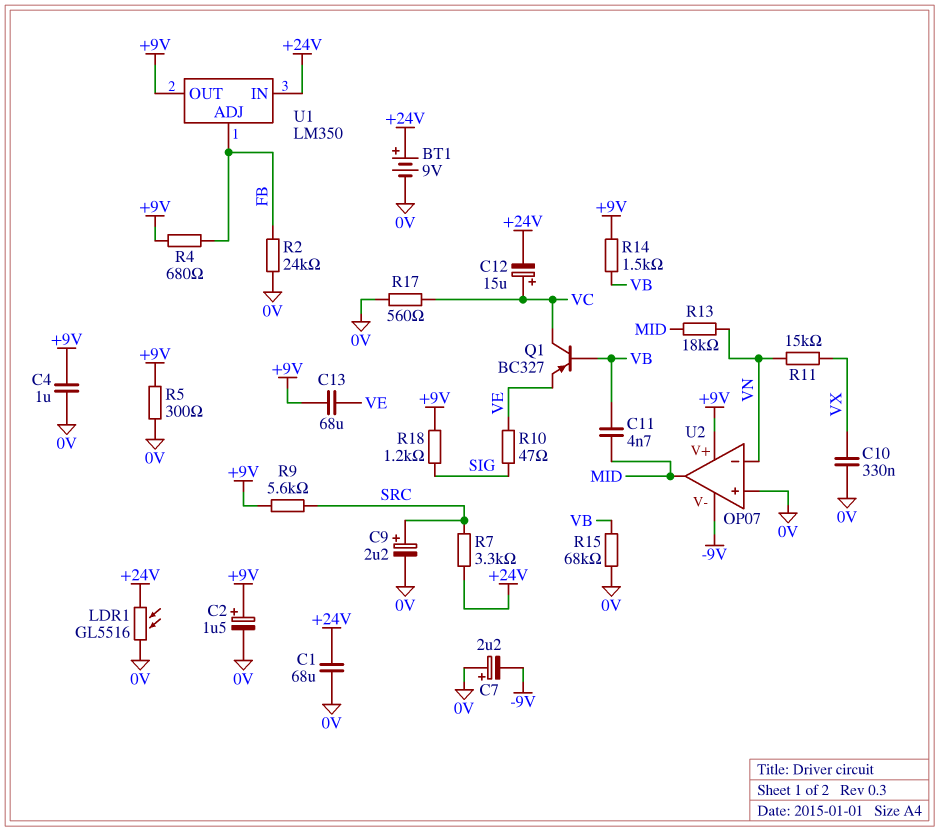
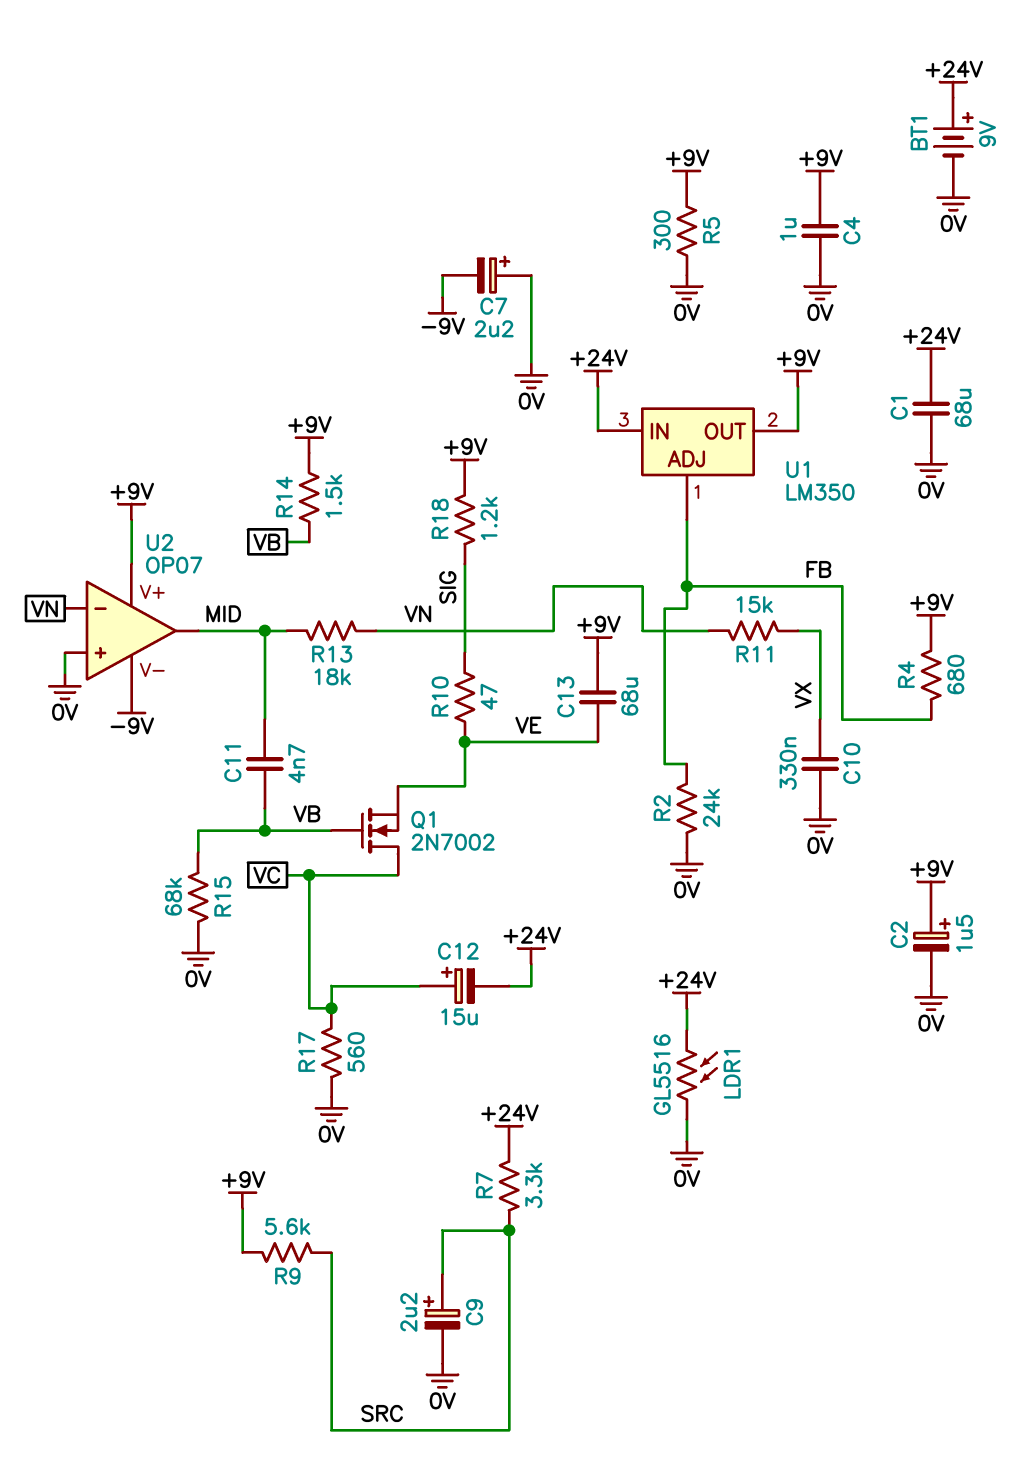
Q1: PNP BC327 (B VB, C VC, E VE) -> NMOS 2N7002 (G VB, D VC, S VE)

